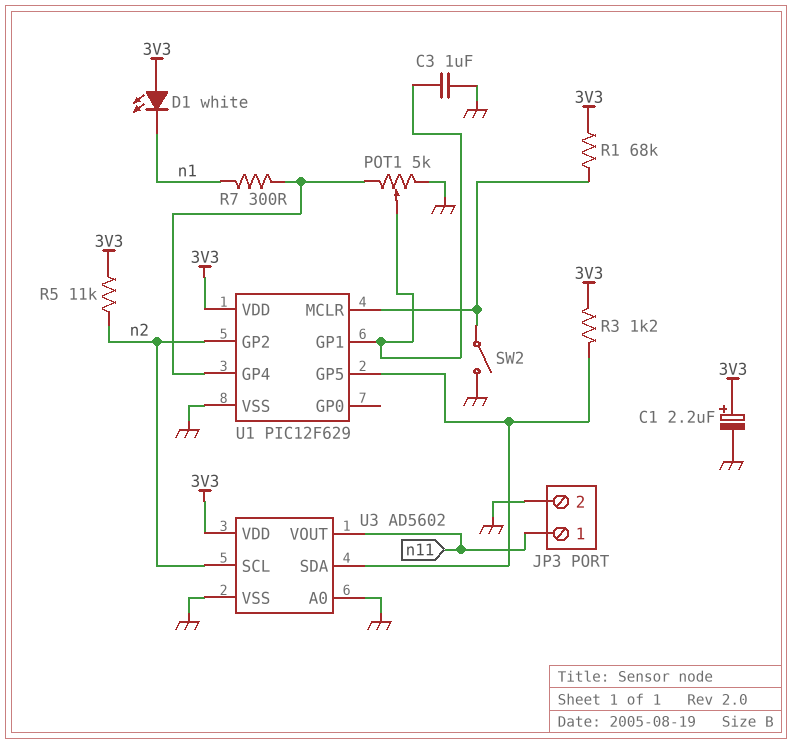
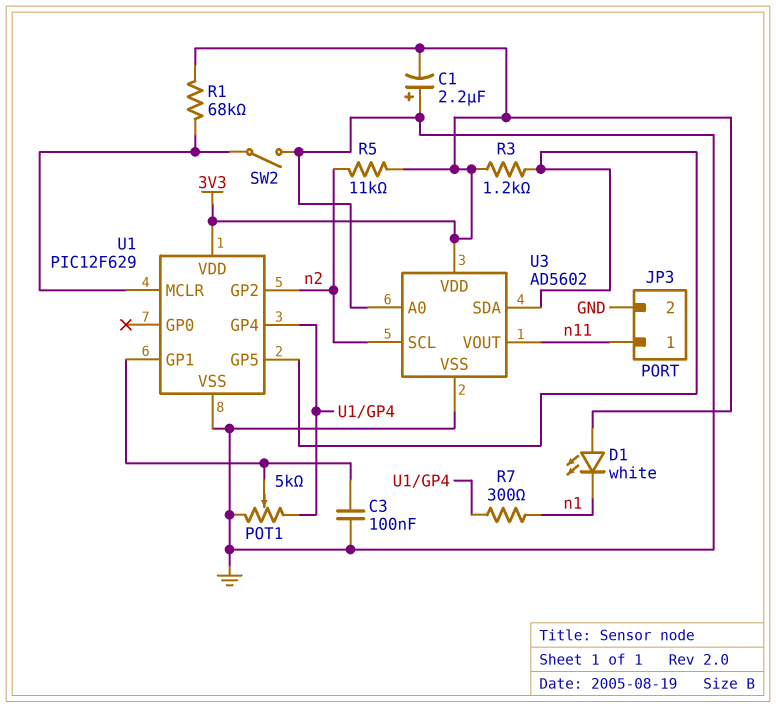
C1: 2.2uF (plus 3V3, minus GND) -> 2.2uF (plus GND, minus 3V3)
C3: 1uF (GND, U1/GP1) -> 100nF (GND, U1/GP1)

